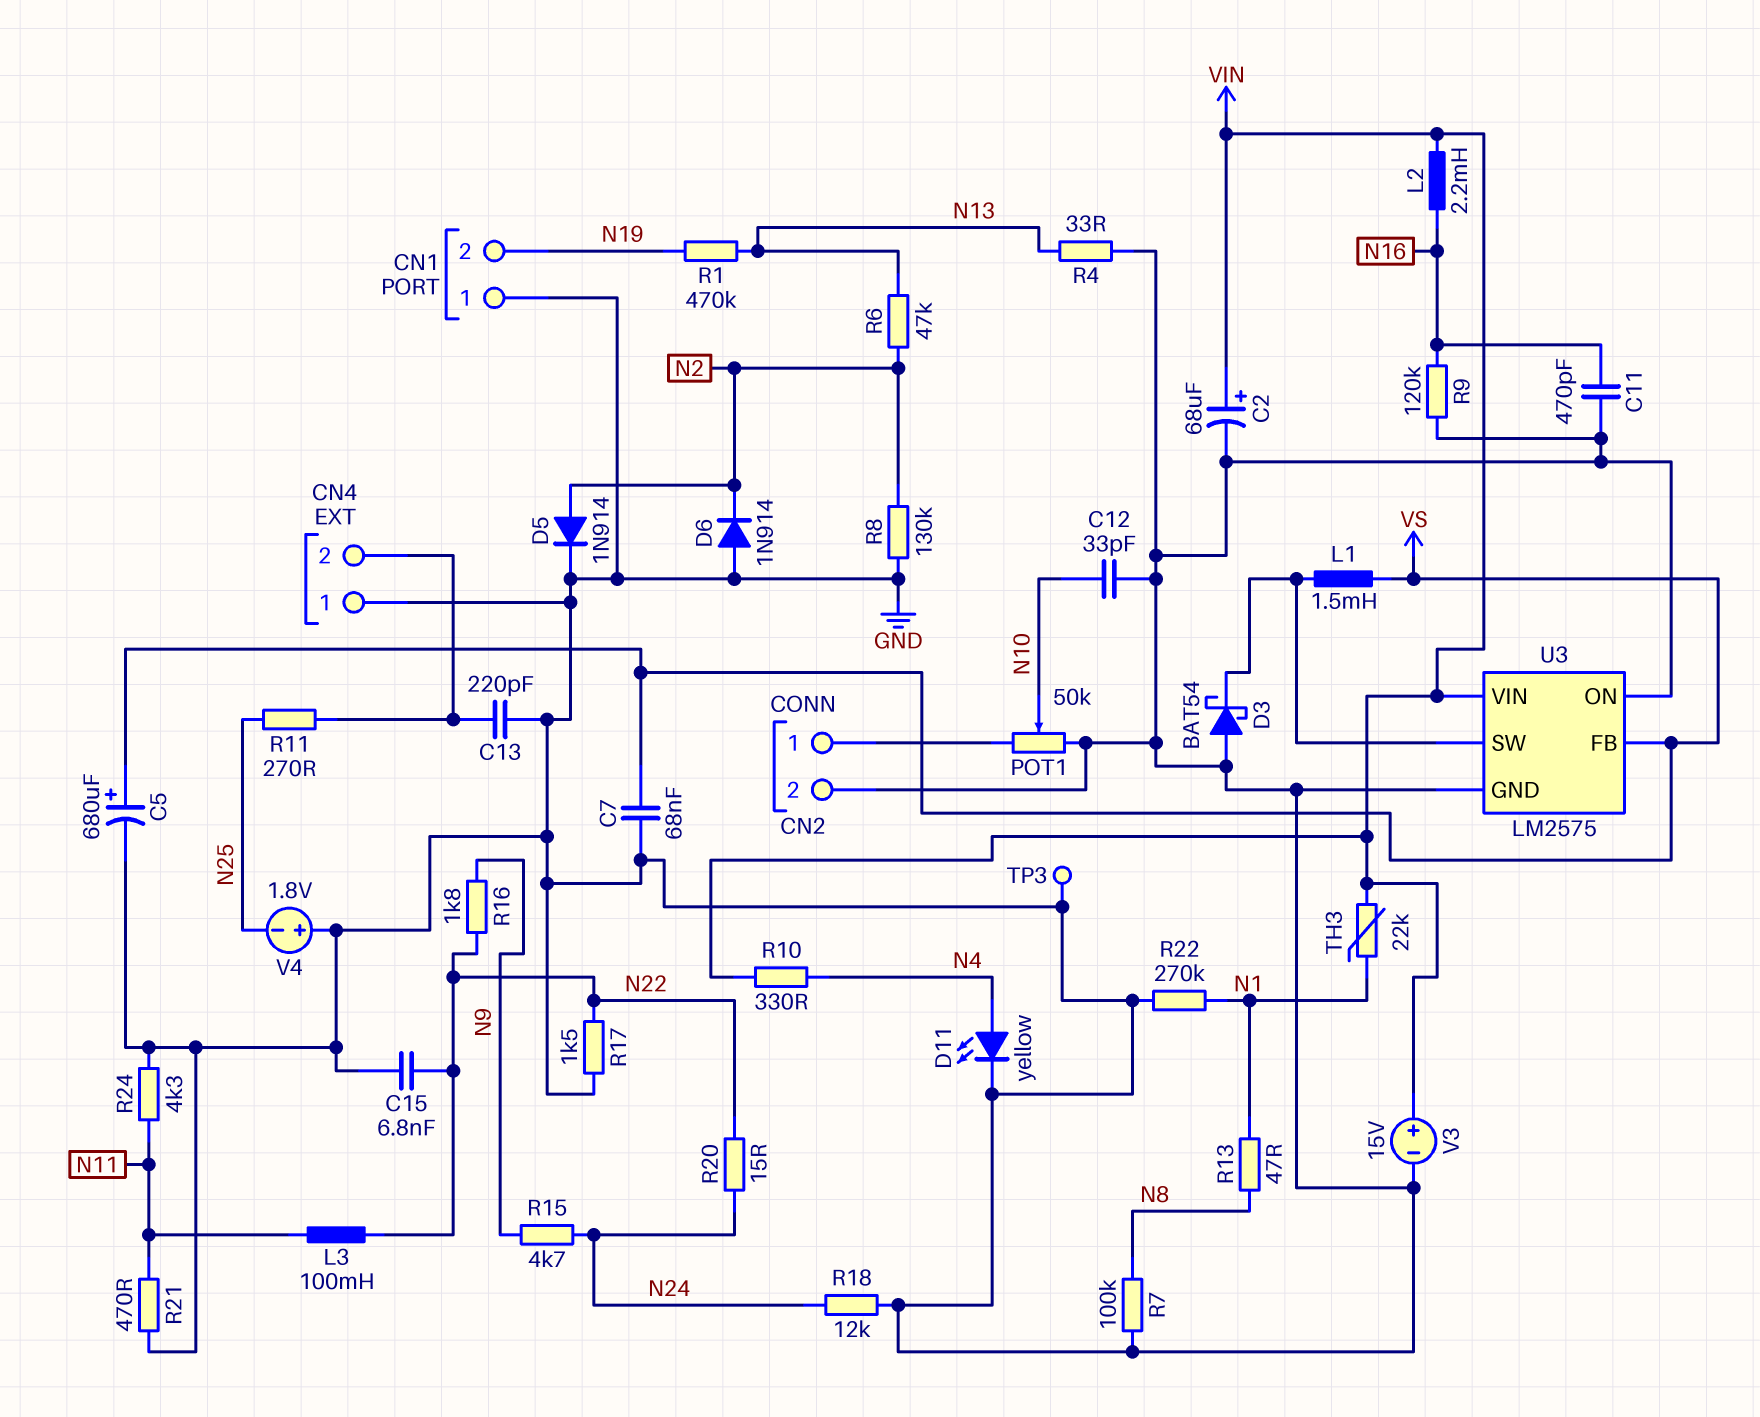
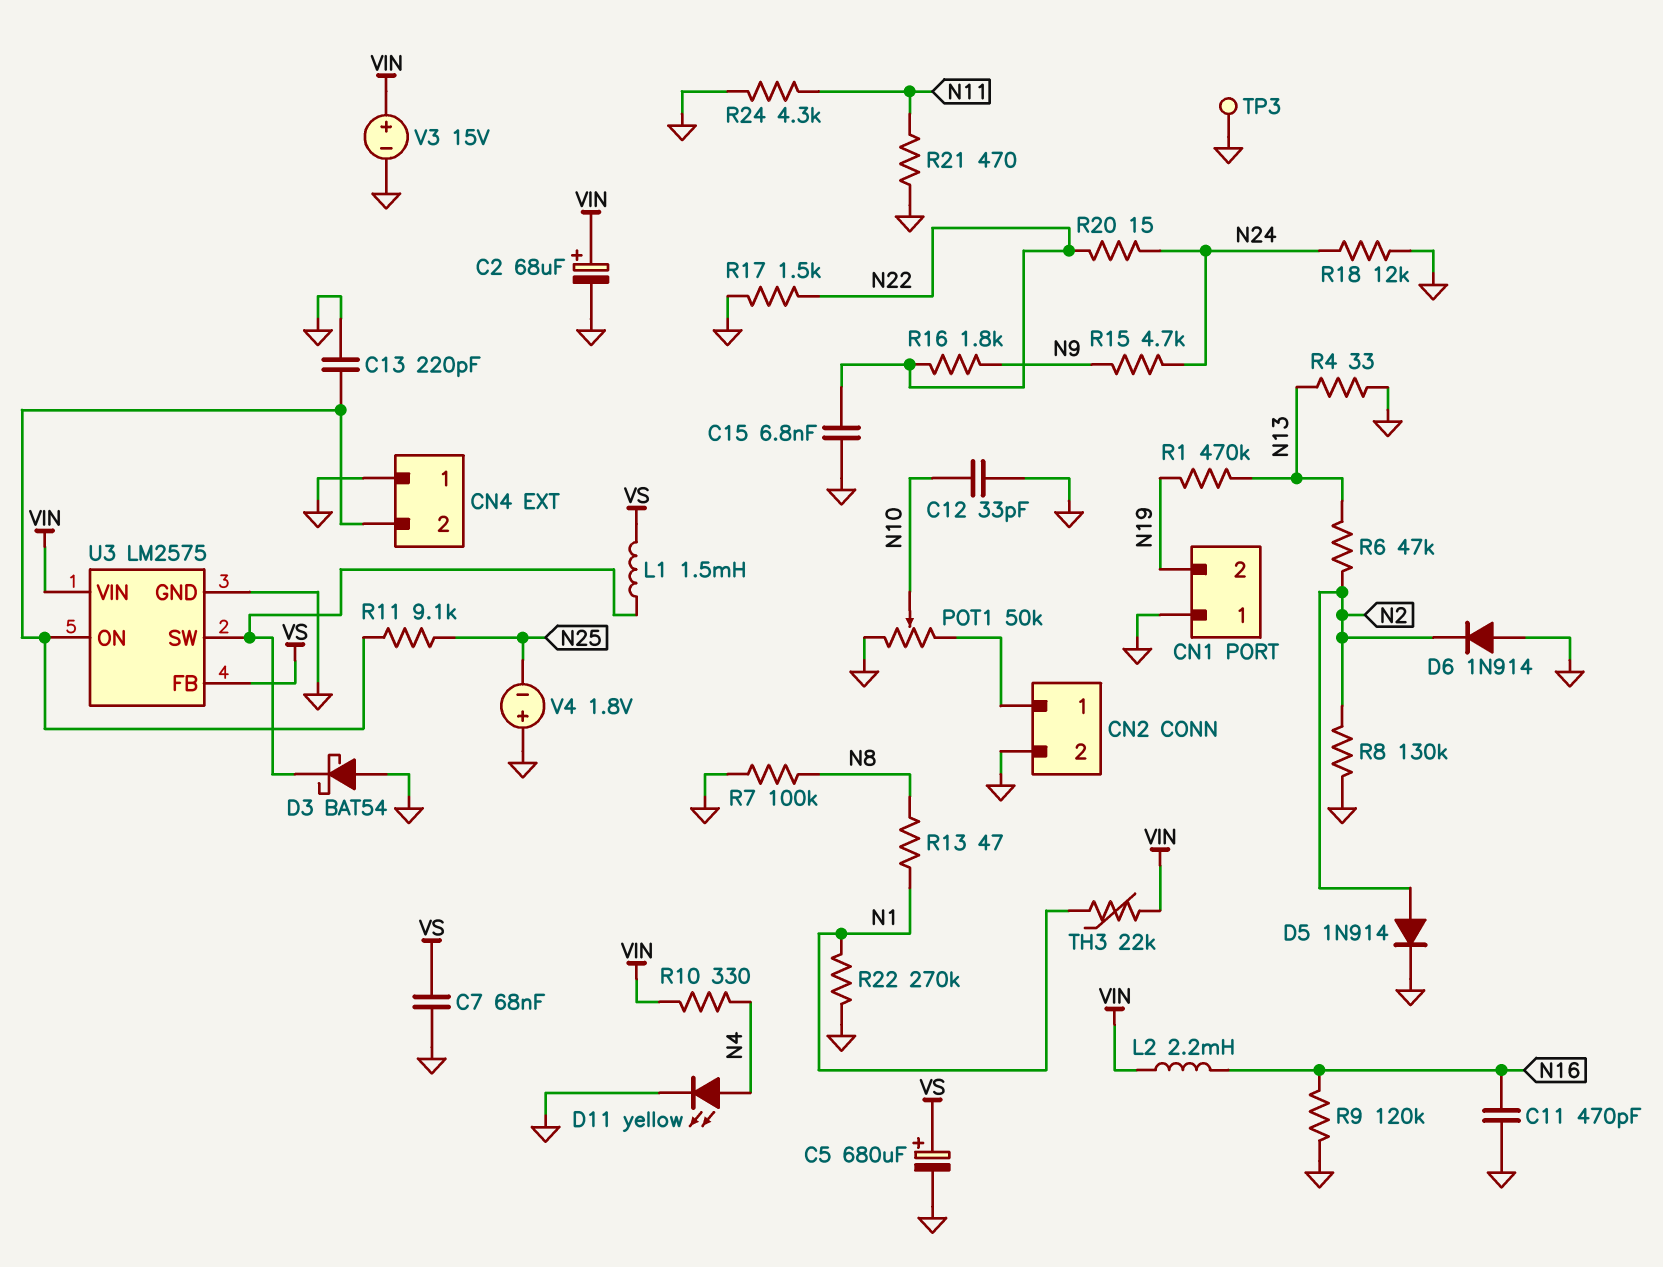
L3: 100mH (N11, N22) -> none
R11: 270 (CN4/2, N25) -> 9.1k (CN4/2, N25)
U3 pin ON: GND -> CN4/2

